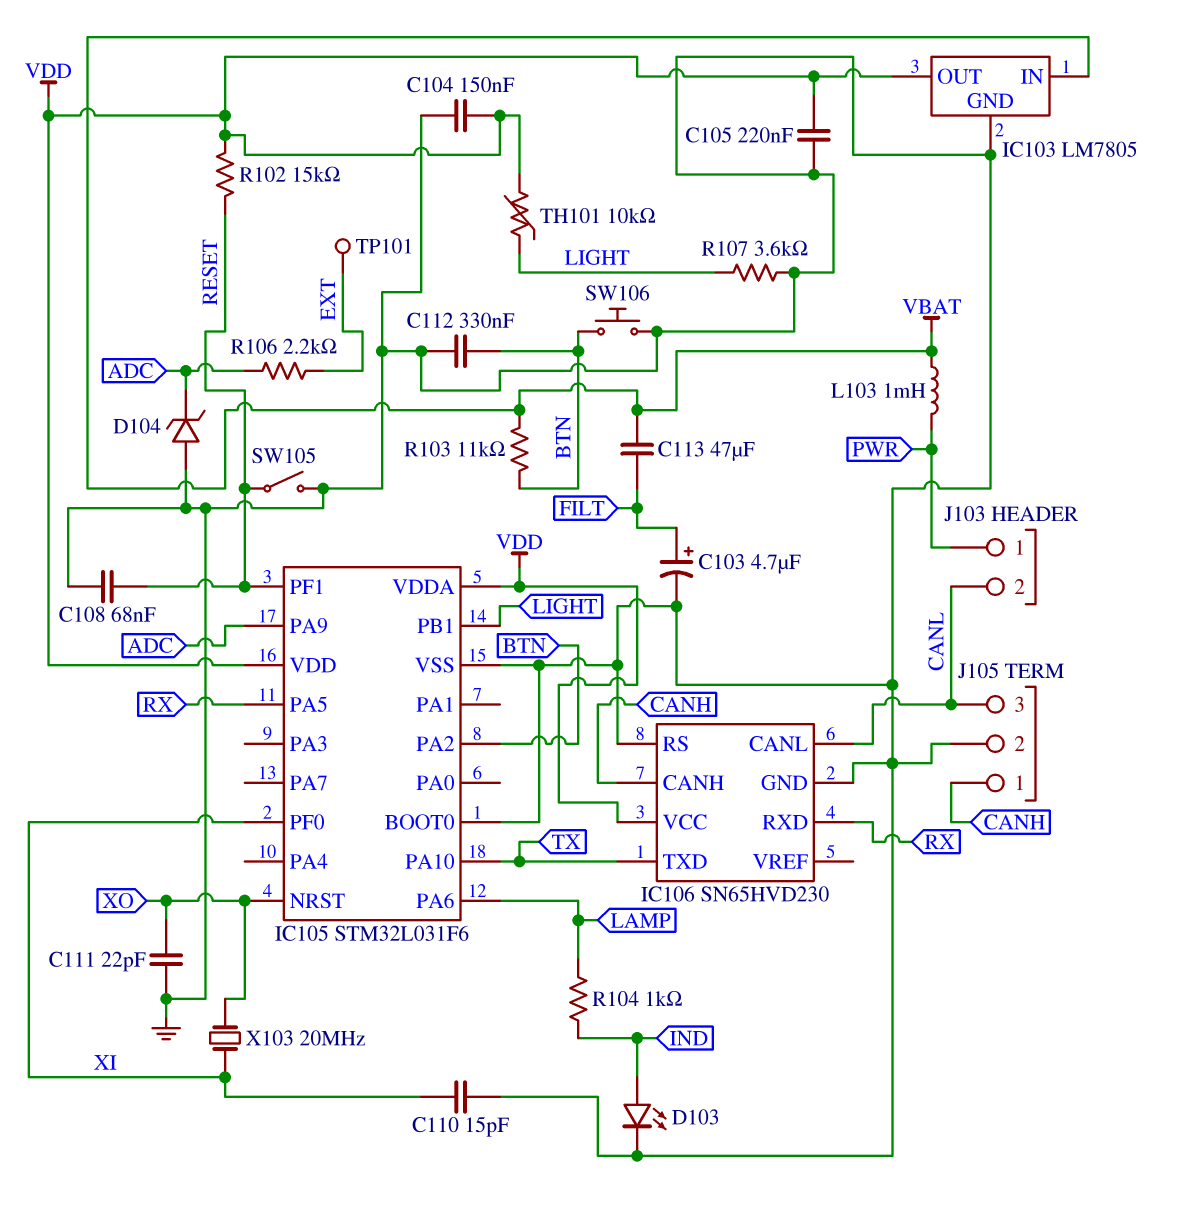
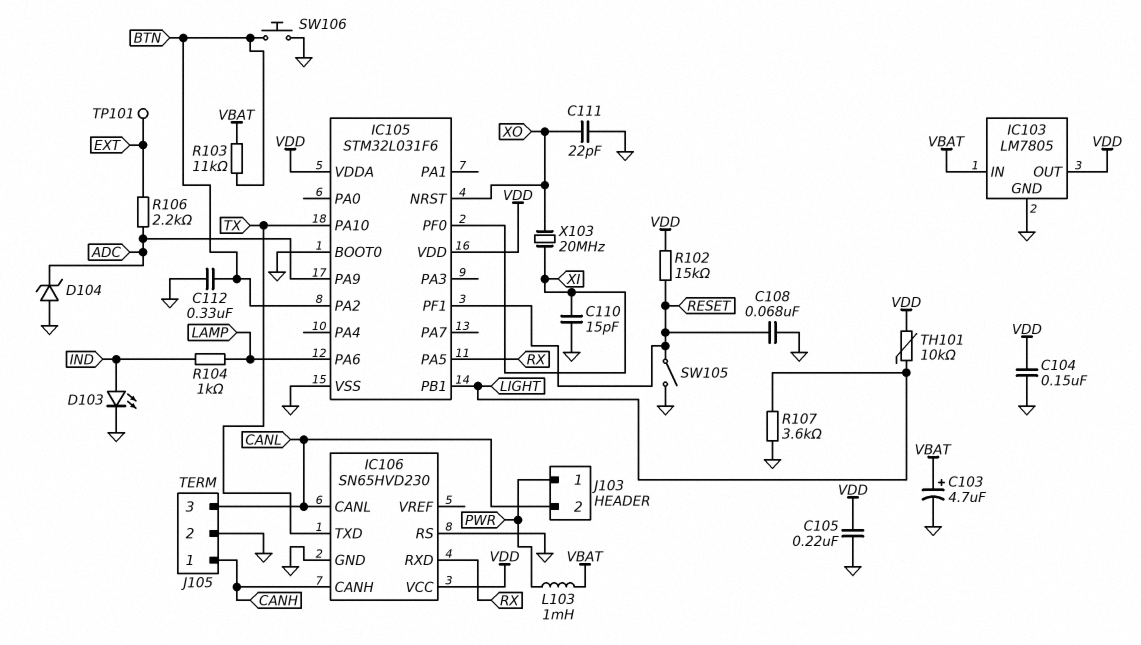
C103: 4.7uF (plus FILT, minus GND) -> 4.7uF (plus VBAT, minus GND)
C113: 47uF (FILT, VBAT) -> none

